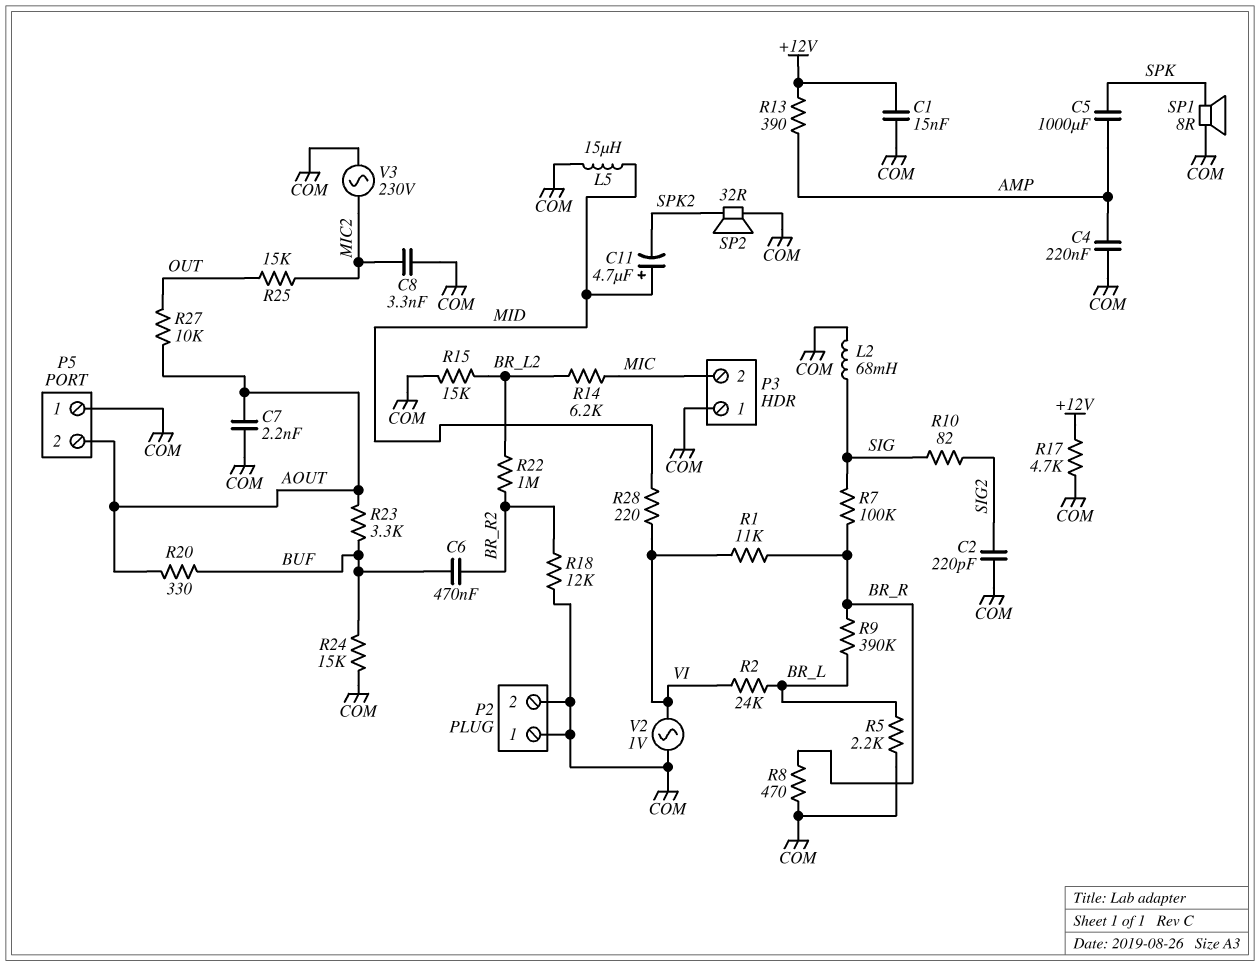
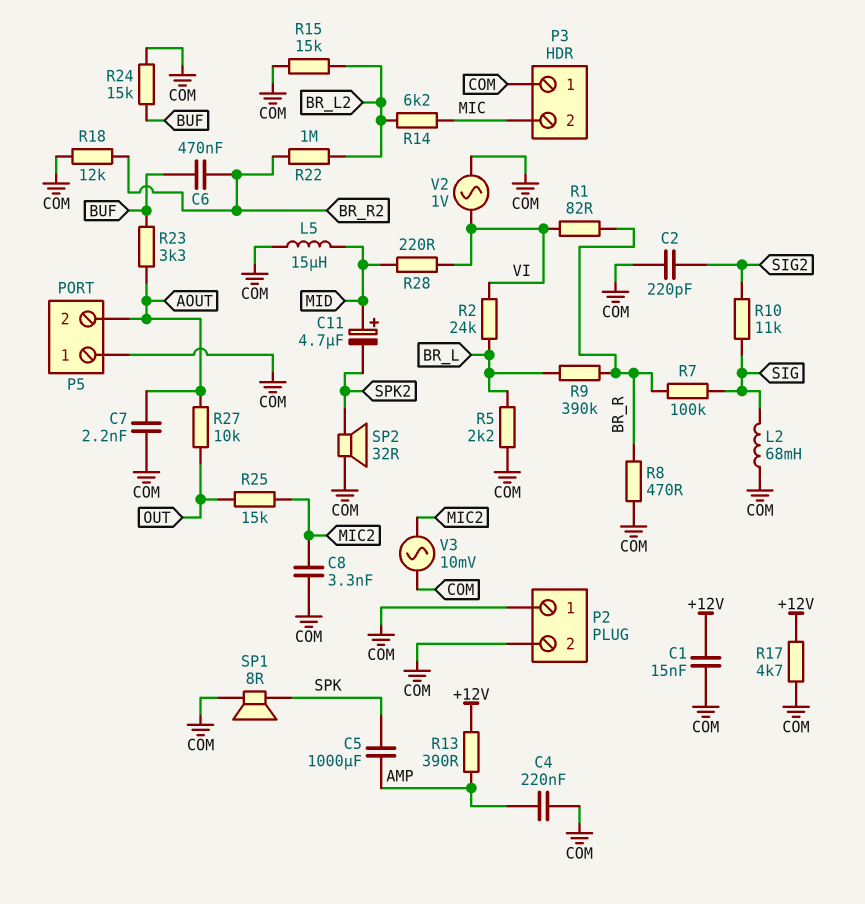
R1: 11k (BR_R, VI) -> 82 (BR_R, VI)
R10: 82 (SIG, SIG2) -> 11k (SIG, SIG2)
R20: 330 (AOUT, BUF) -> none
V3: AC 230V (COM, MIC2) -> AC 10mV (COM, MIC2)

